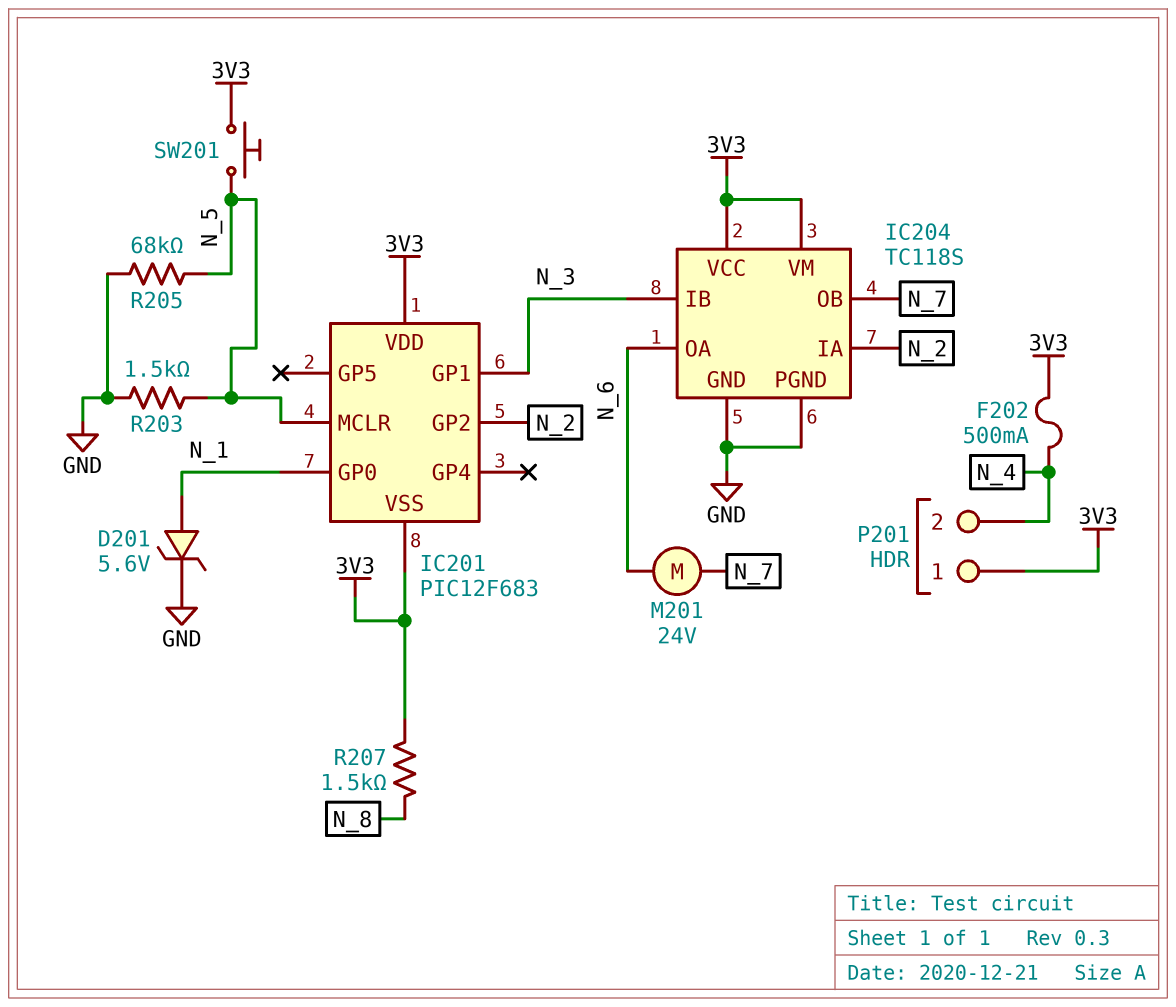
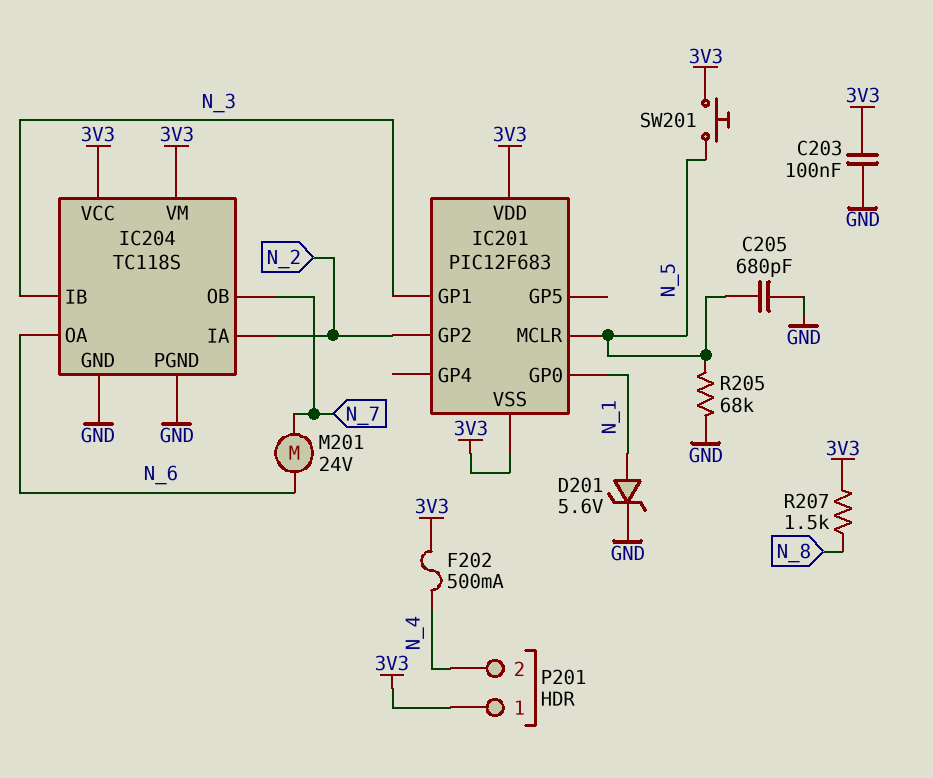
C203: none -> 100nF (3V3, GND)
C205: none -> 680pF (GND, N_5)
R203: 1.5k (GND, N_5) -> none

